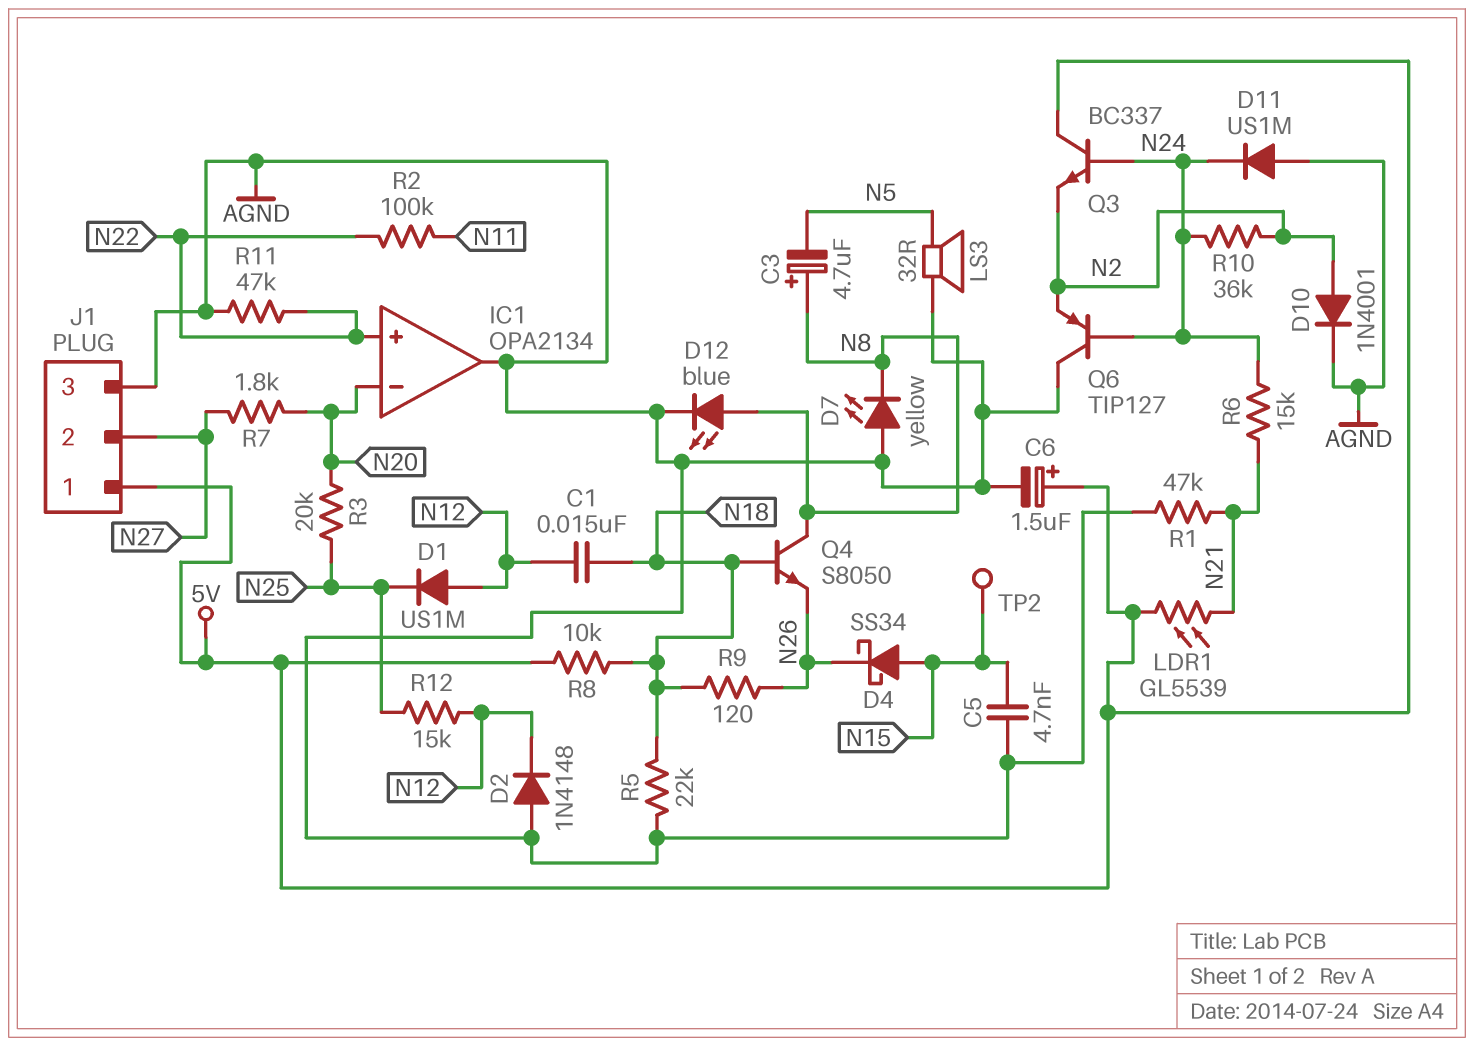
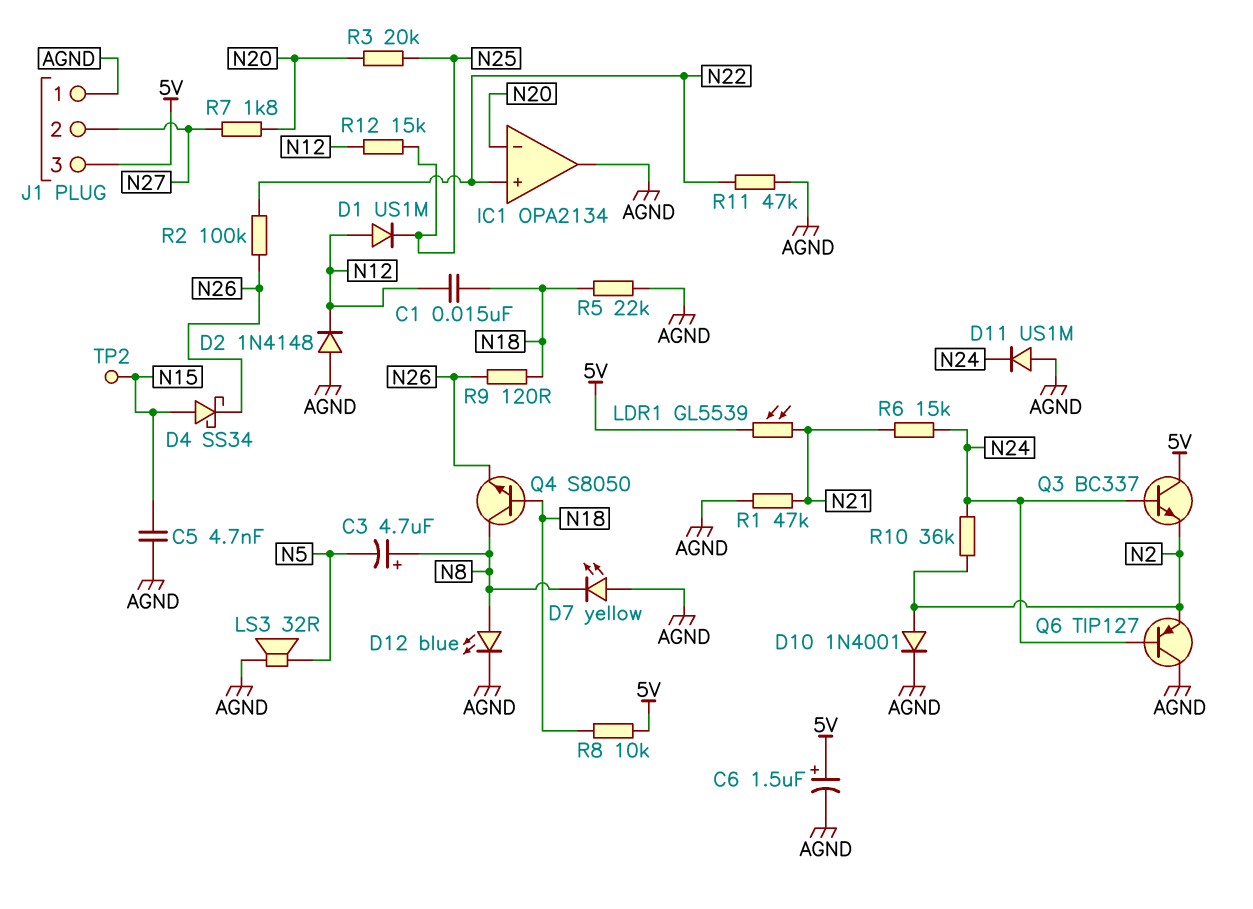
J1 pin 1: 5V -> AGND
J1 pin 3: AGND -> 5V
R2: 100k (N11, N22) -> 100k (N22, N26)

